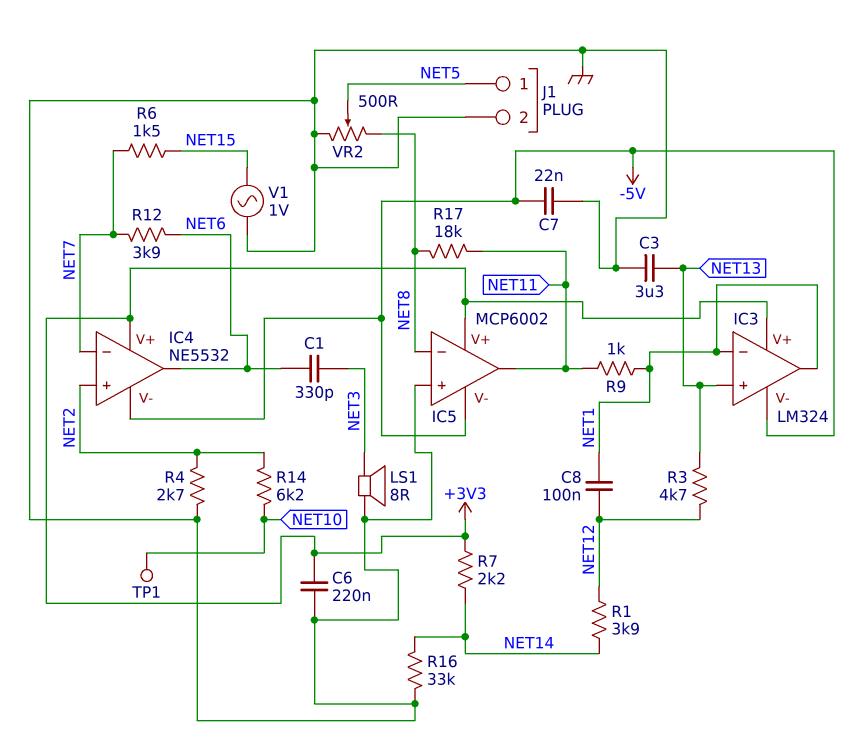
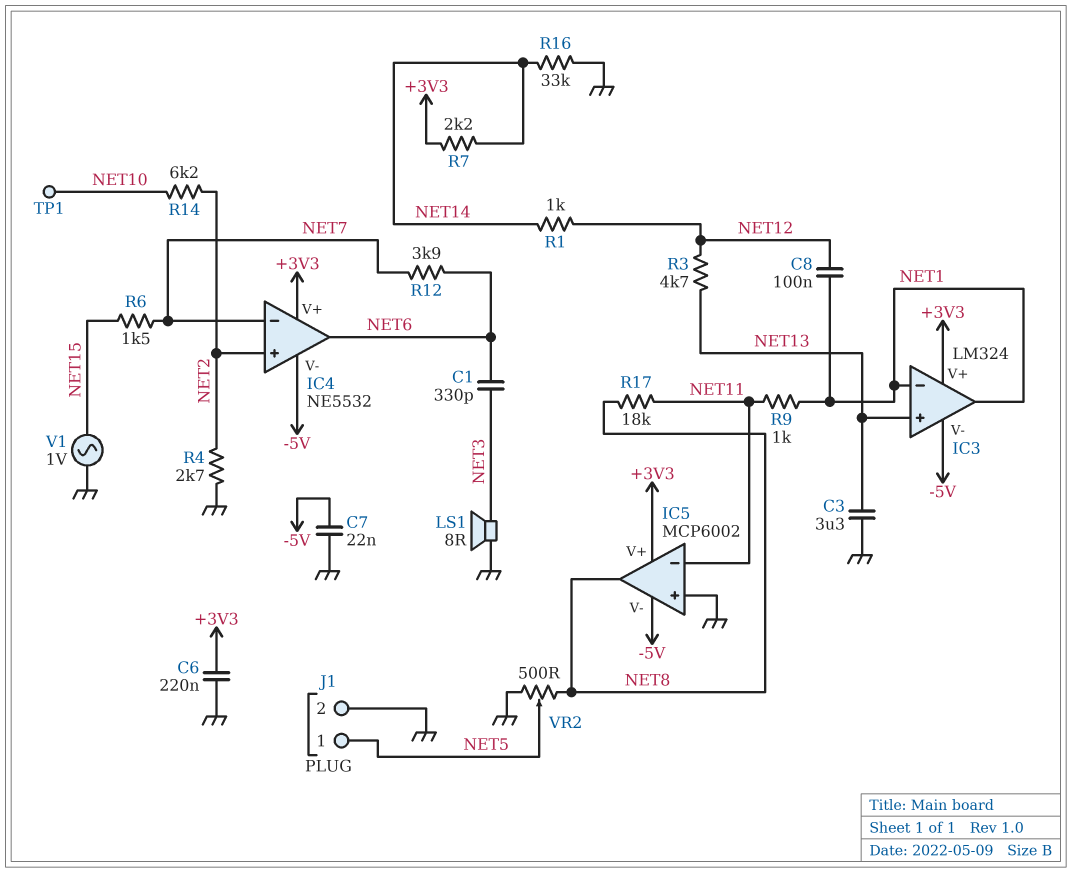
IC5 pin in-: NET8 -> NET11
IC5 pin out: NET11 -> NET8
R1: 3.9k (NET12, NET14) -> 1k (NET12, NET14)

